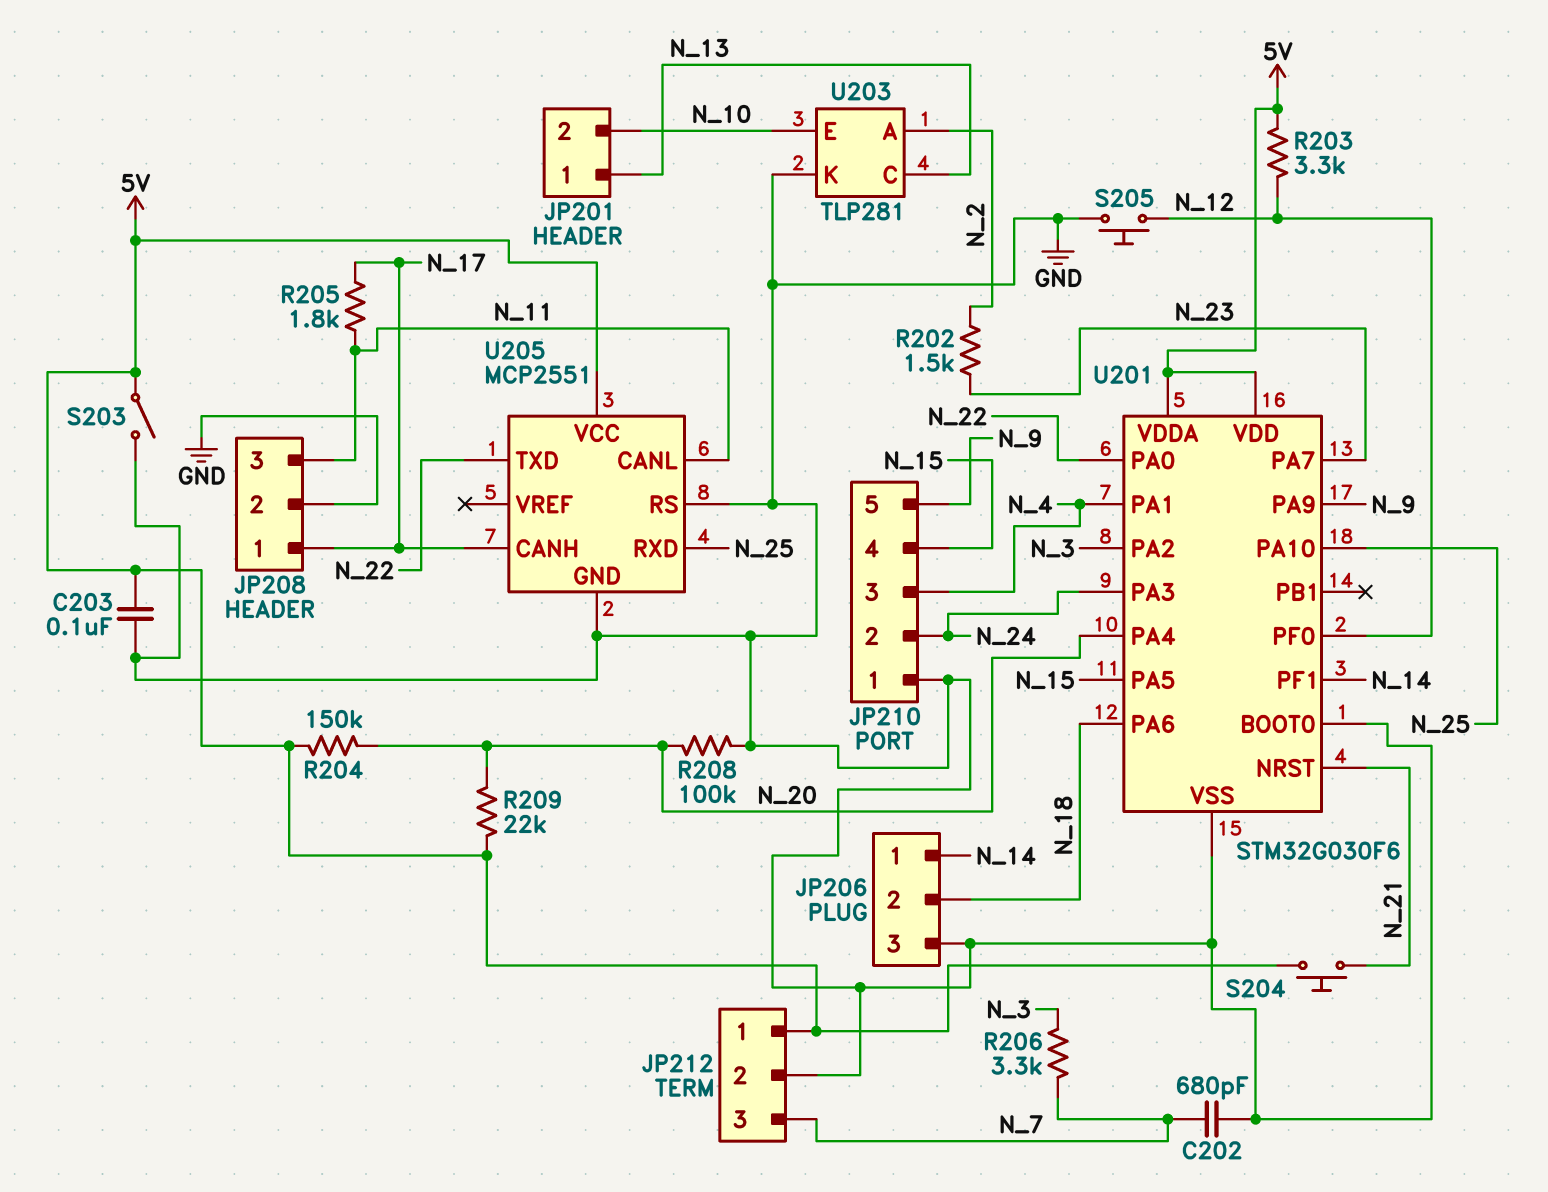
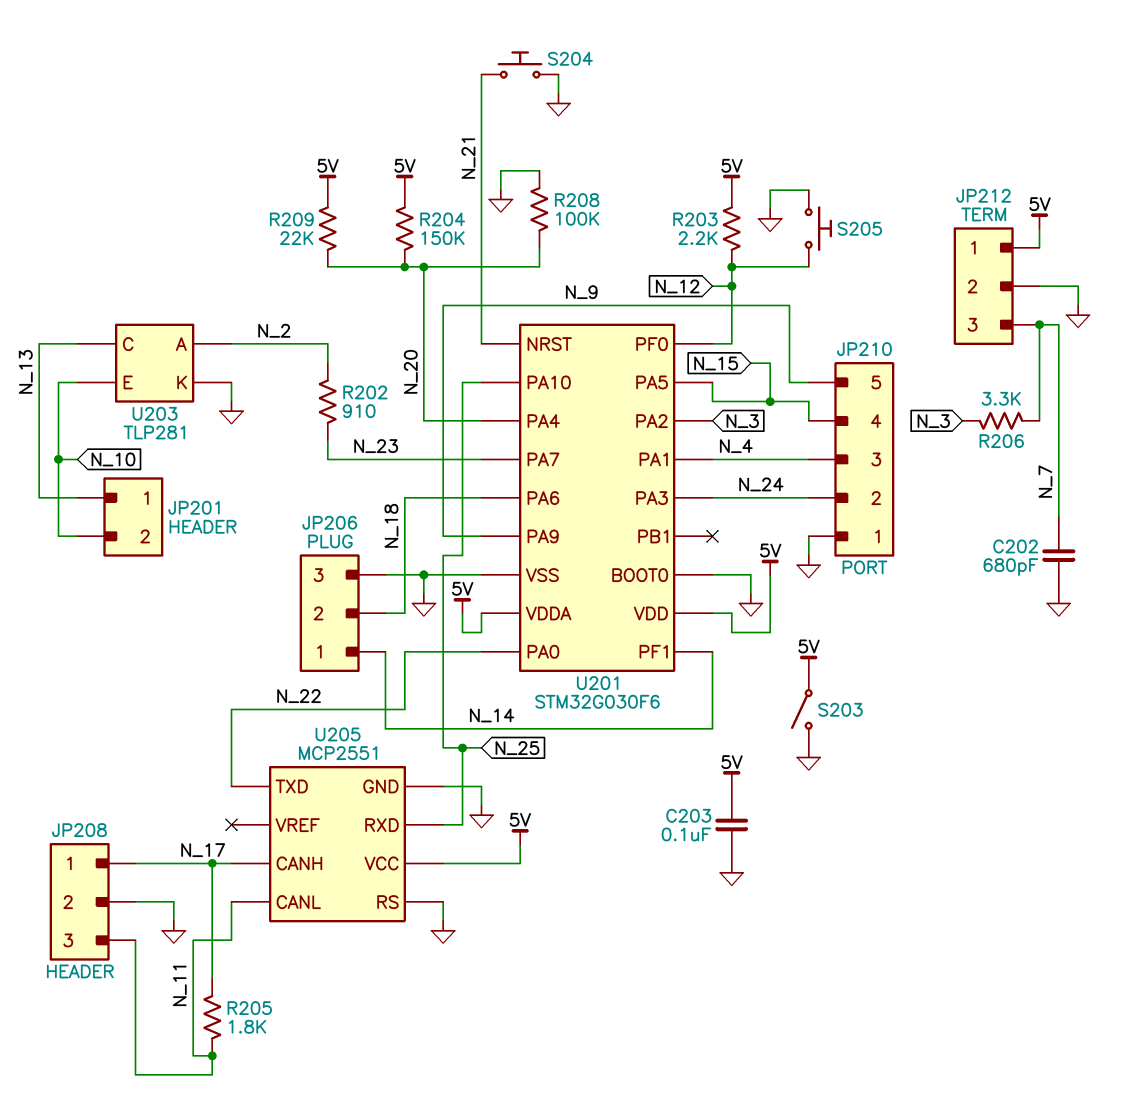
R202: 1.5k (N_2, N_23) -> 910 (N_2, N_23)
R203: 3.3k (5V, N_12) -> 2.2k (5V, N_12)
S204: button (5V, N_21) -> button (GND, N_21)

